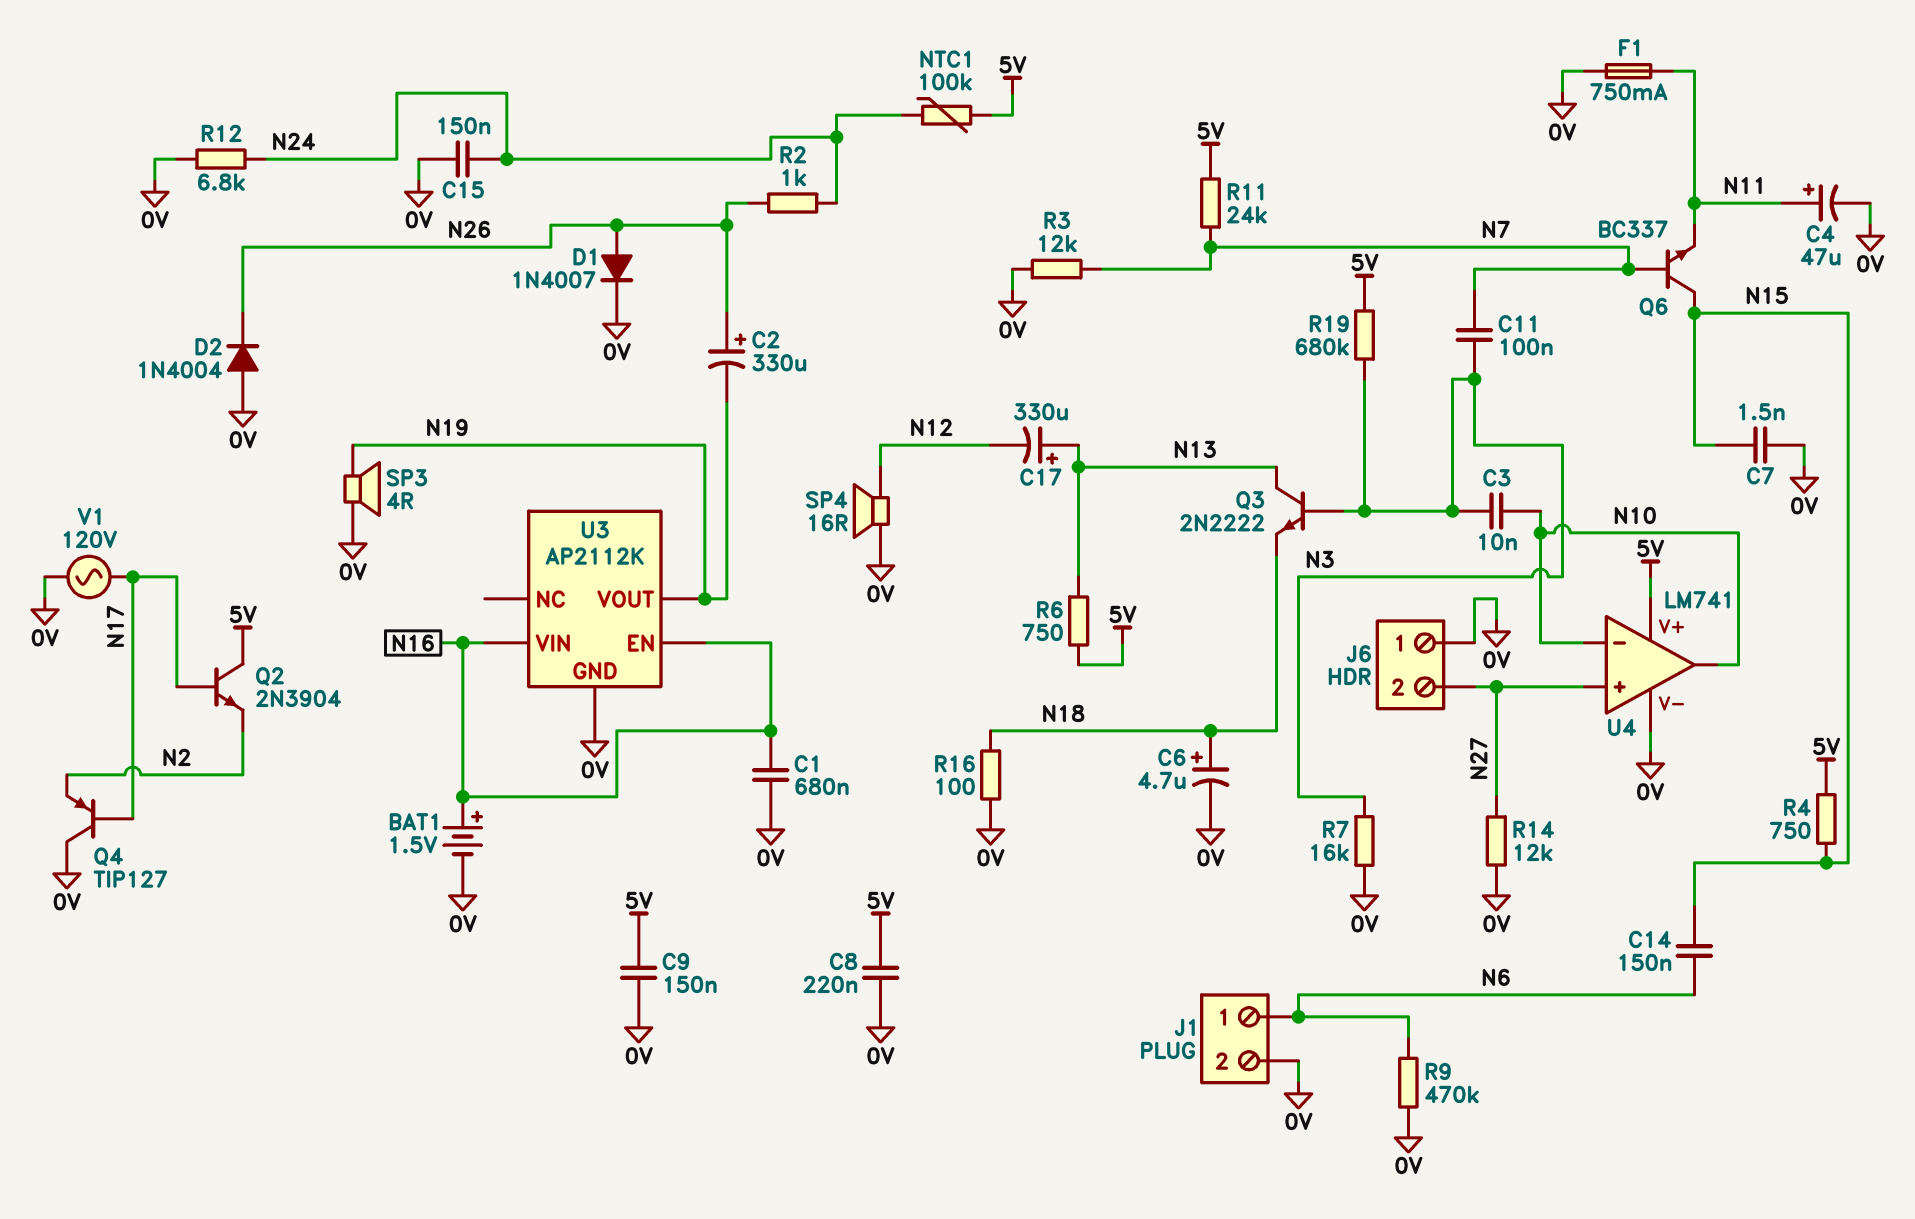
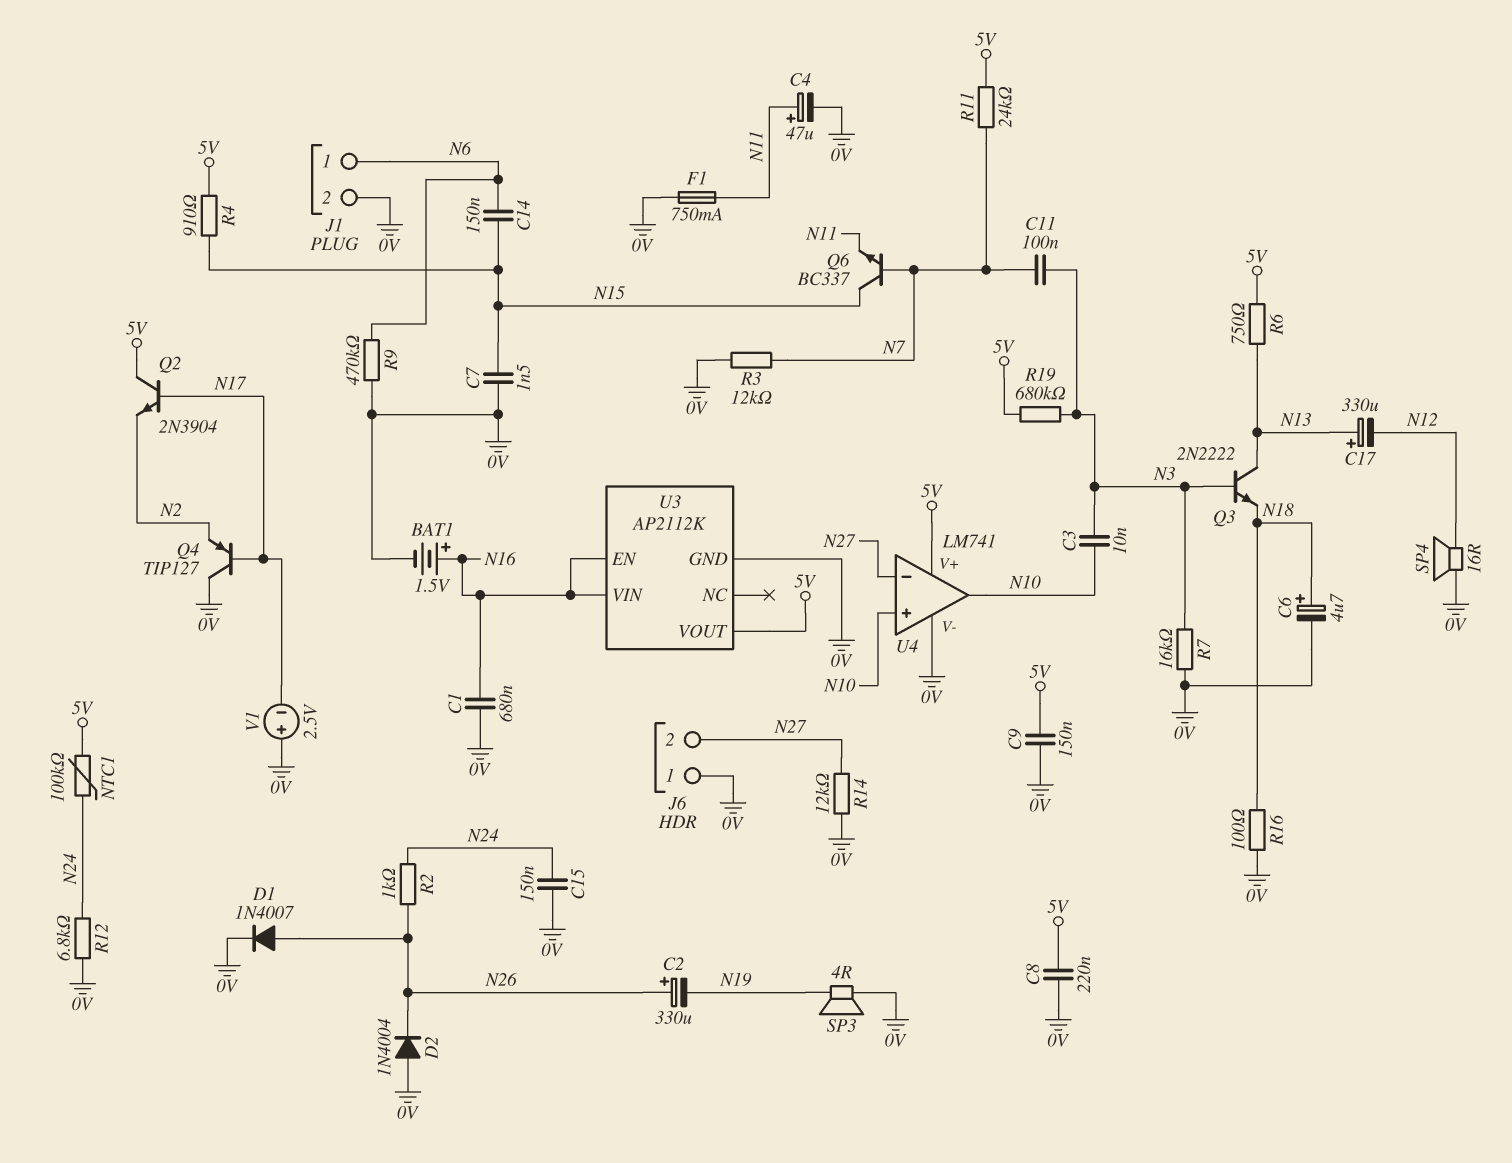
R4: 750 (5V, N15) -> 910 (5V, N15)
U3 pin VOUT: N19 -> 5V
U4 pin in+: N27 -> N10
U4 pin in-: N10 -> N27
V1: AC 120V (0V, N17) -> 2.5V (plus 0V, minus N17)

